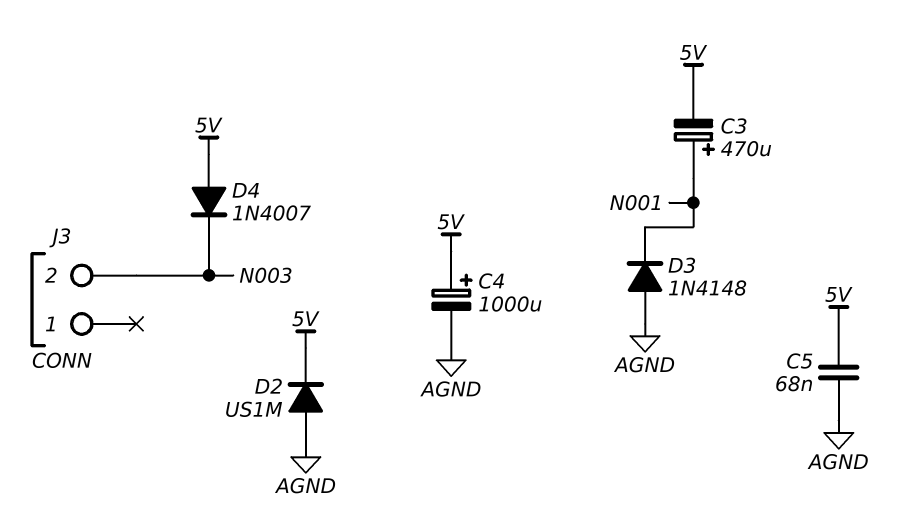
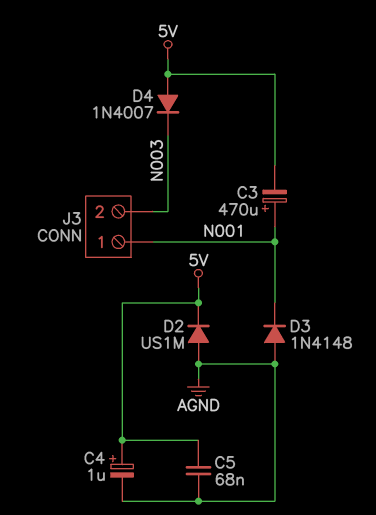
C4: 1000uF (plus 5V, minus AGND) -> 1uF (plus 5V, minus AGND)
J3 pin 1: none -> N001

